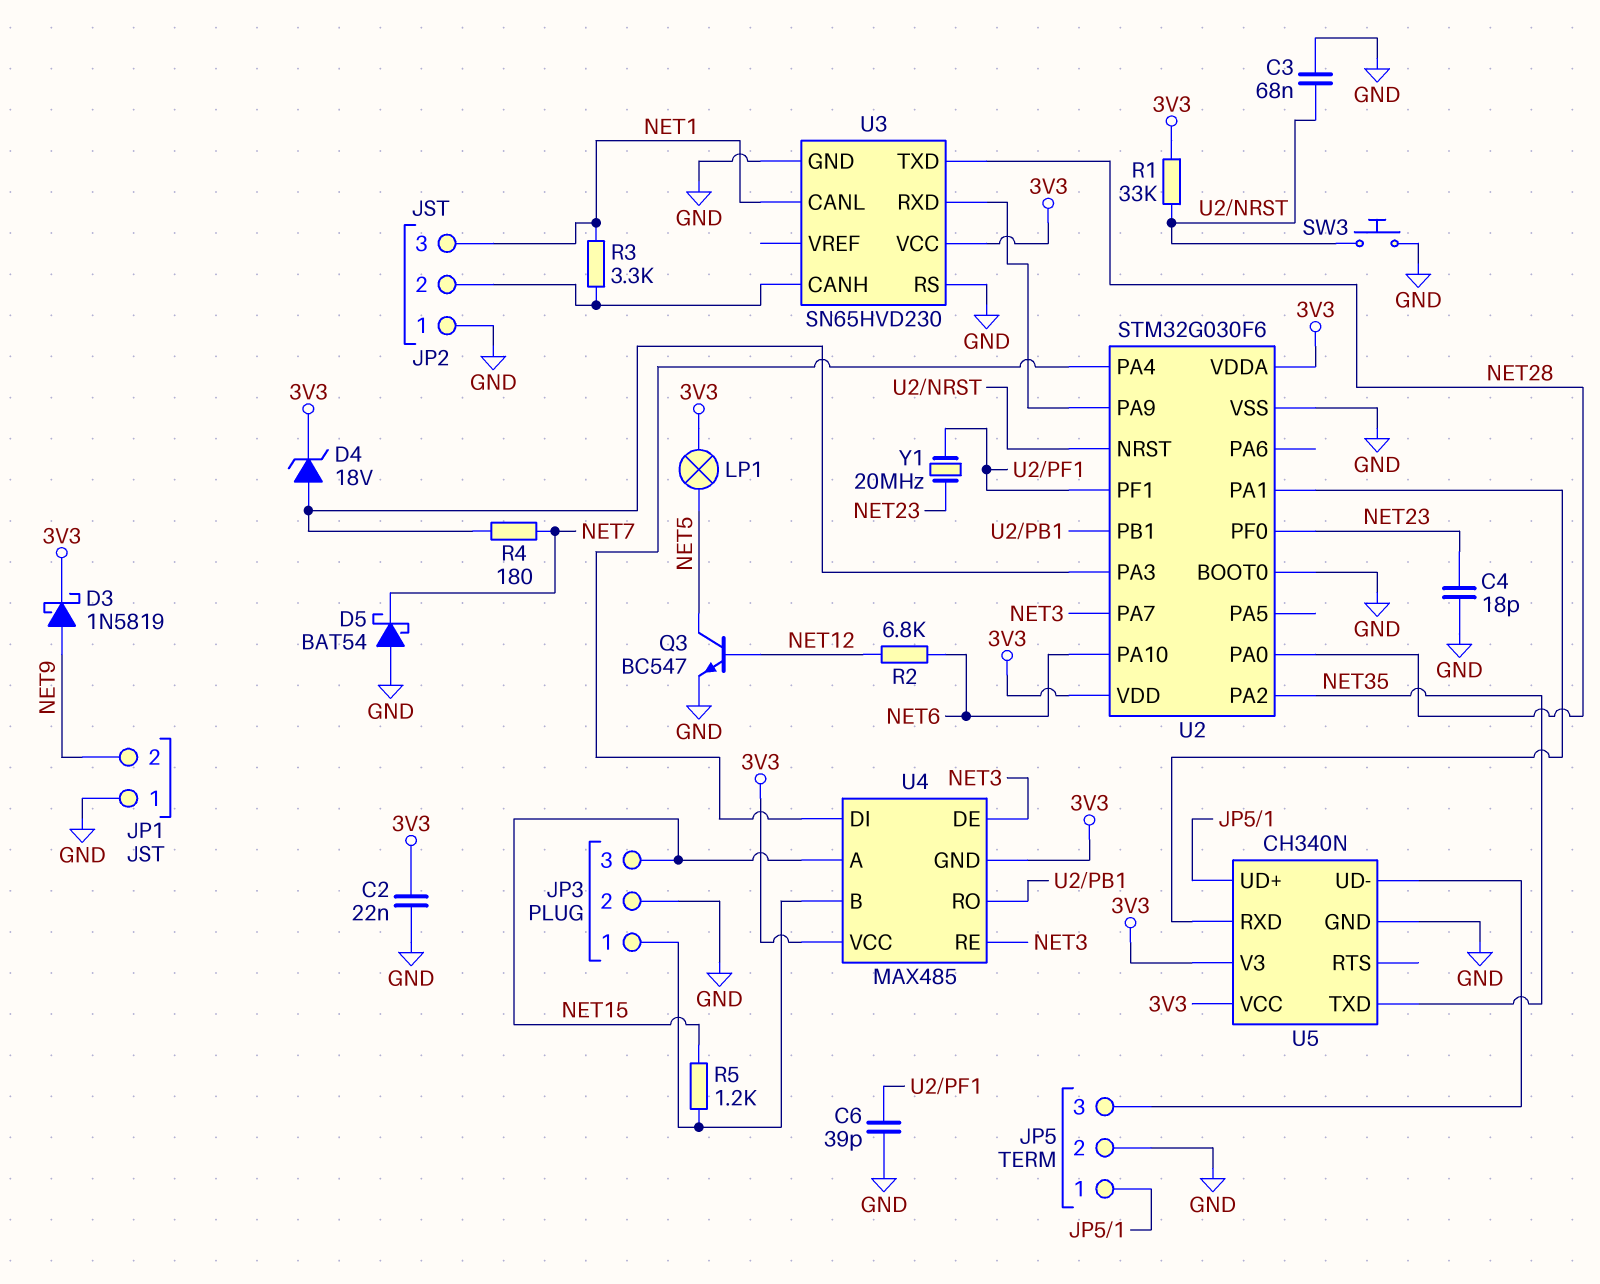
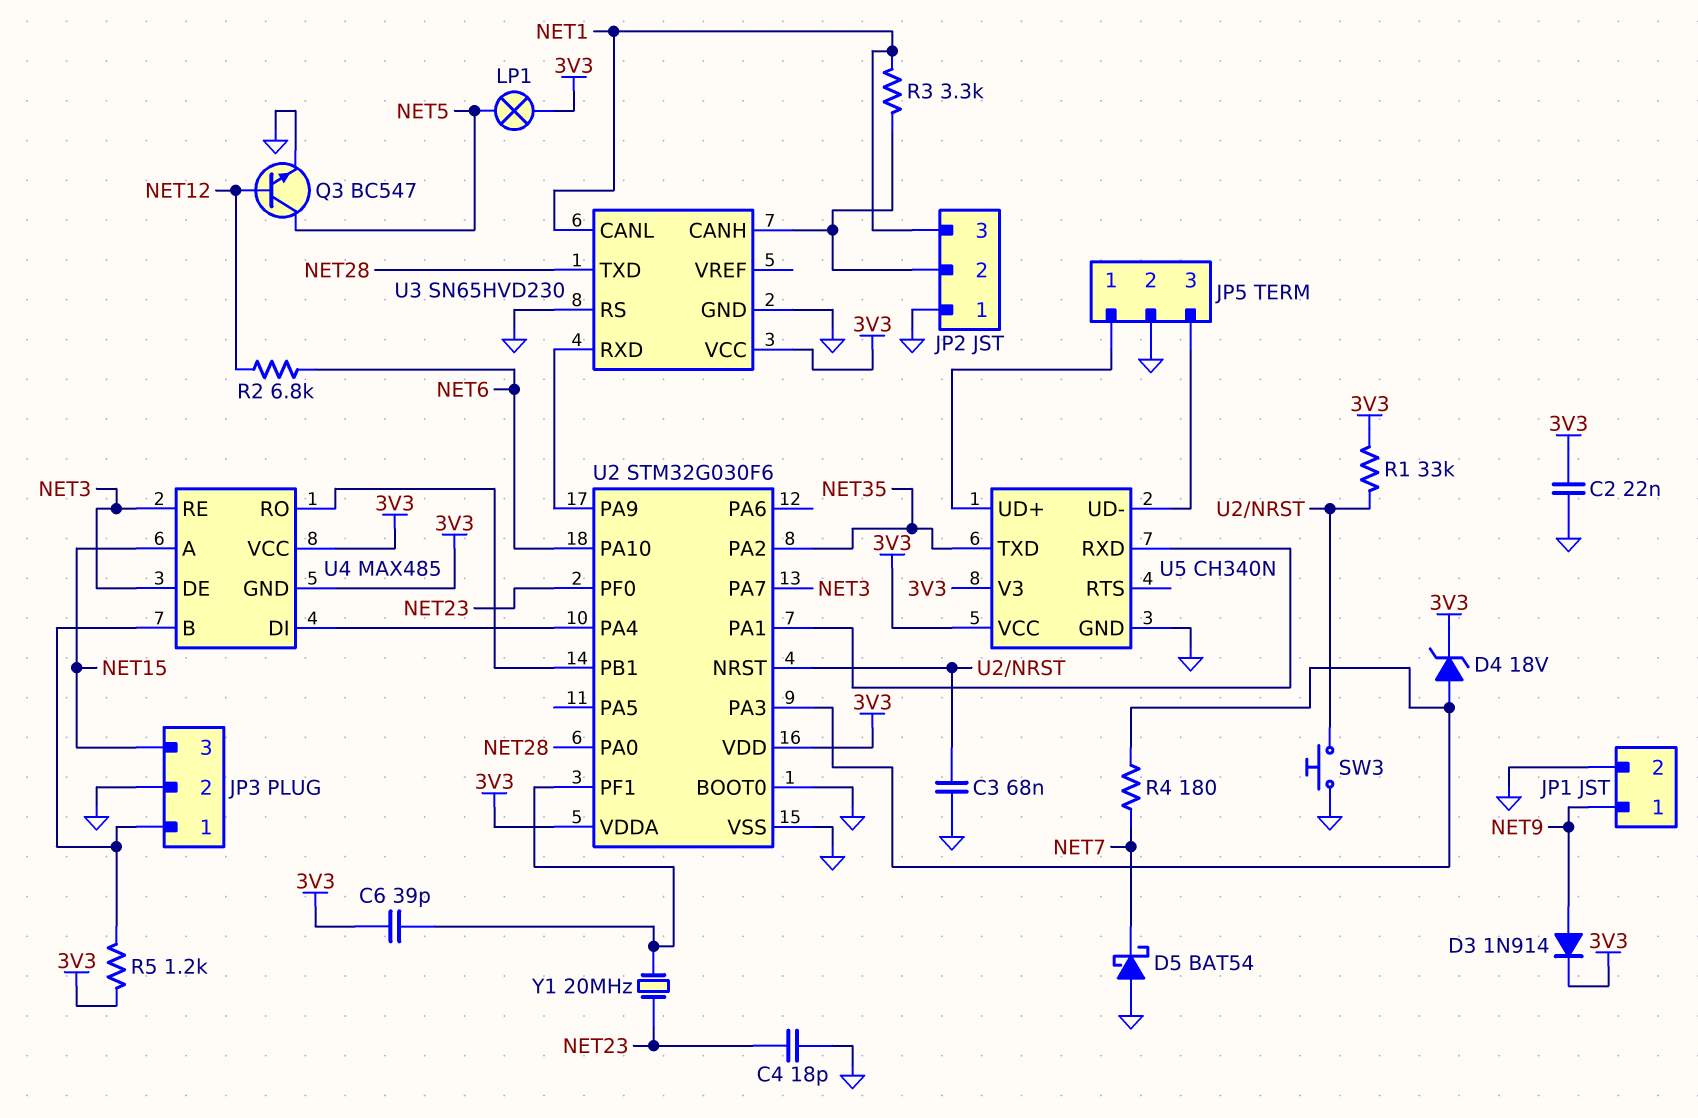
C6: 39pF (GND, U2/PF1) -> 39pF (3V3, U2/PF1)
D3: schottky 1N5819 (A NET9, K 3V3) -> diode 1N914 (A NET9, K 3V3)
JP1 pin 1: GND -> NET9
JP1 pin 2: NET9 -> GND
R5: 1.2k (JP3/1, NET15) -> 1.2k (3V3, JP3/1)

